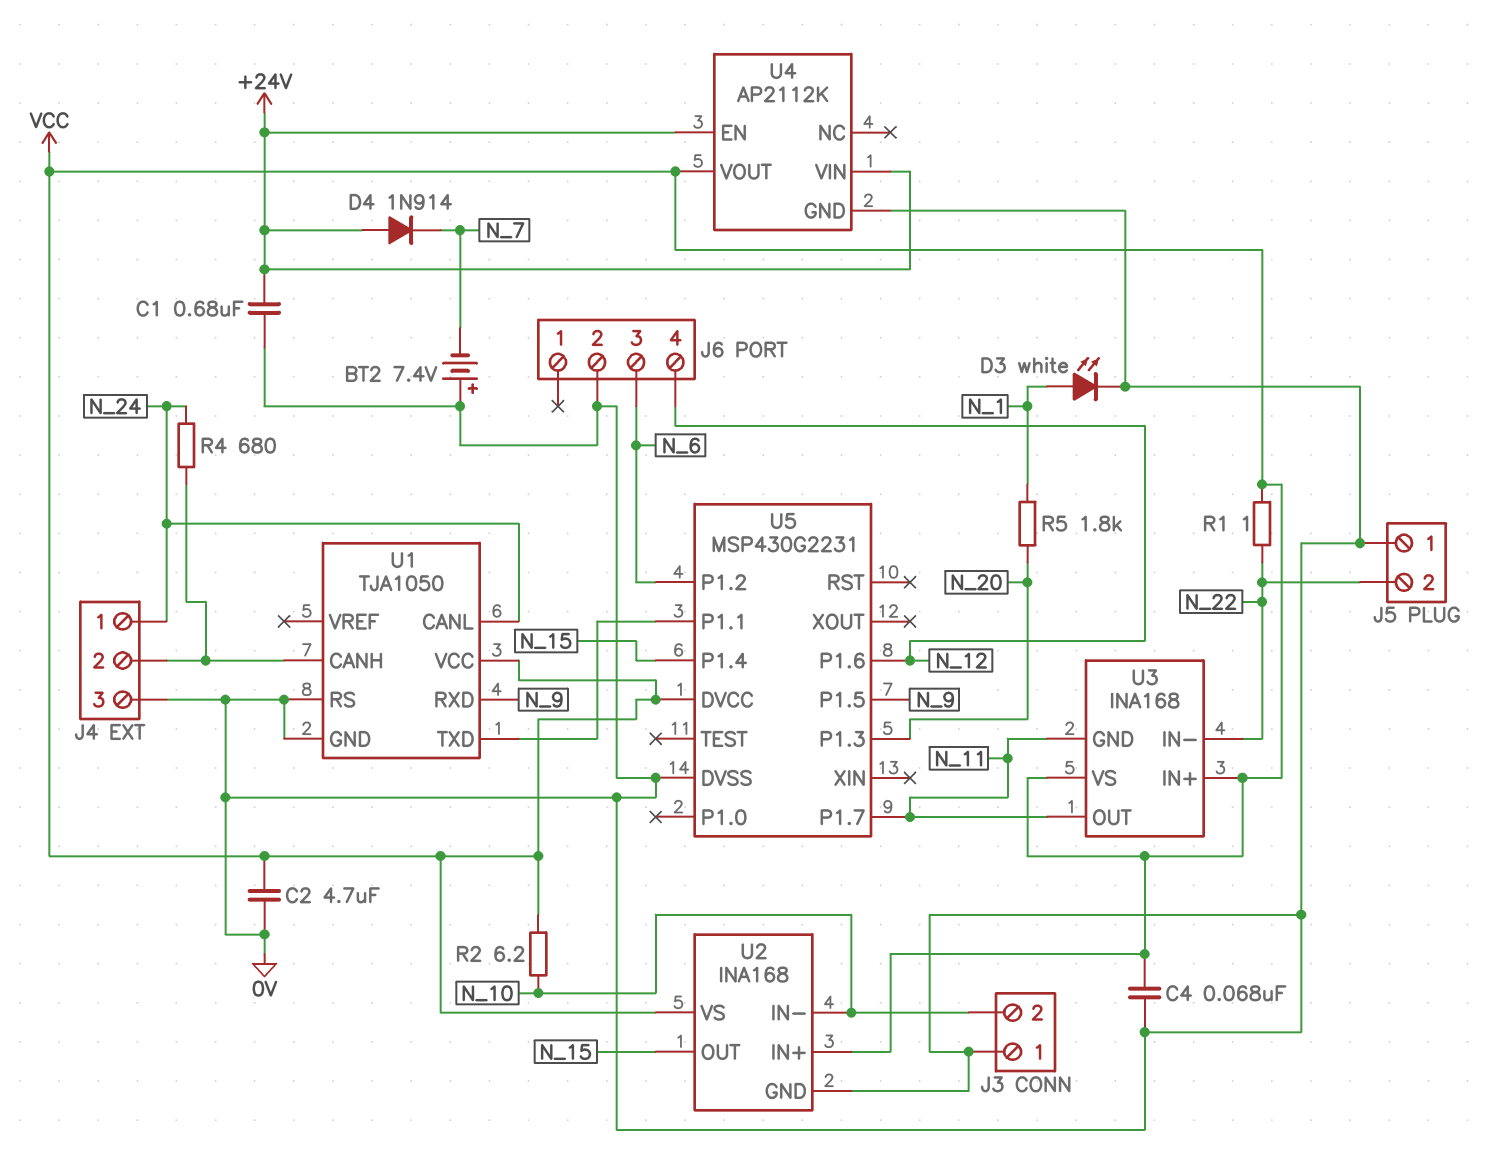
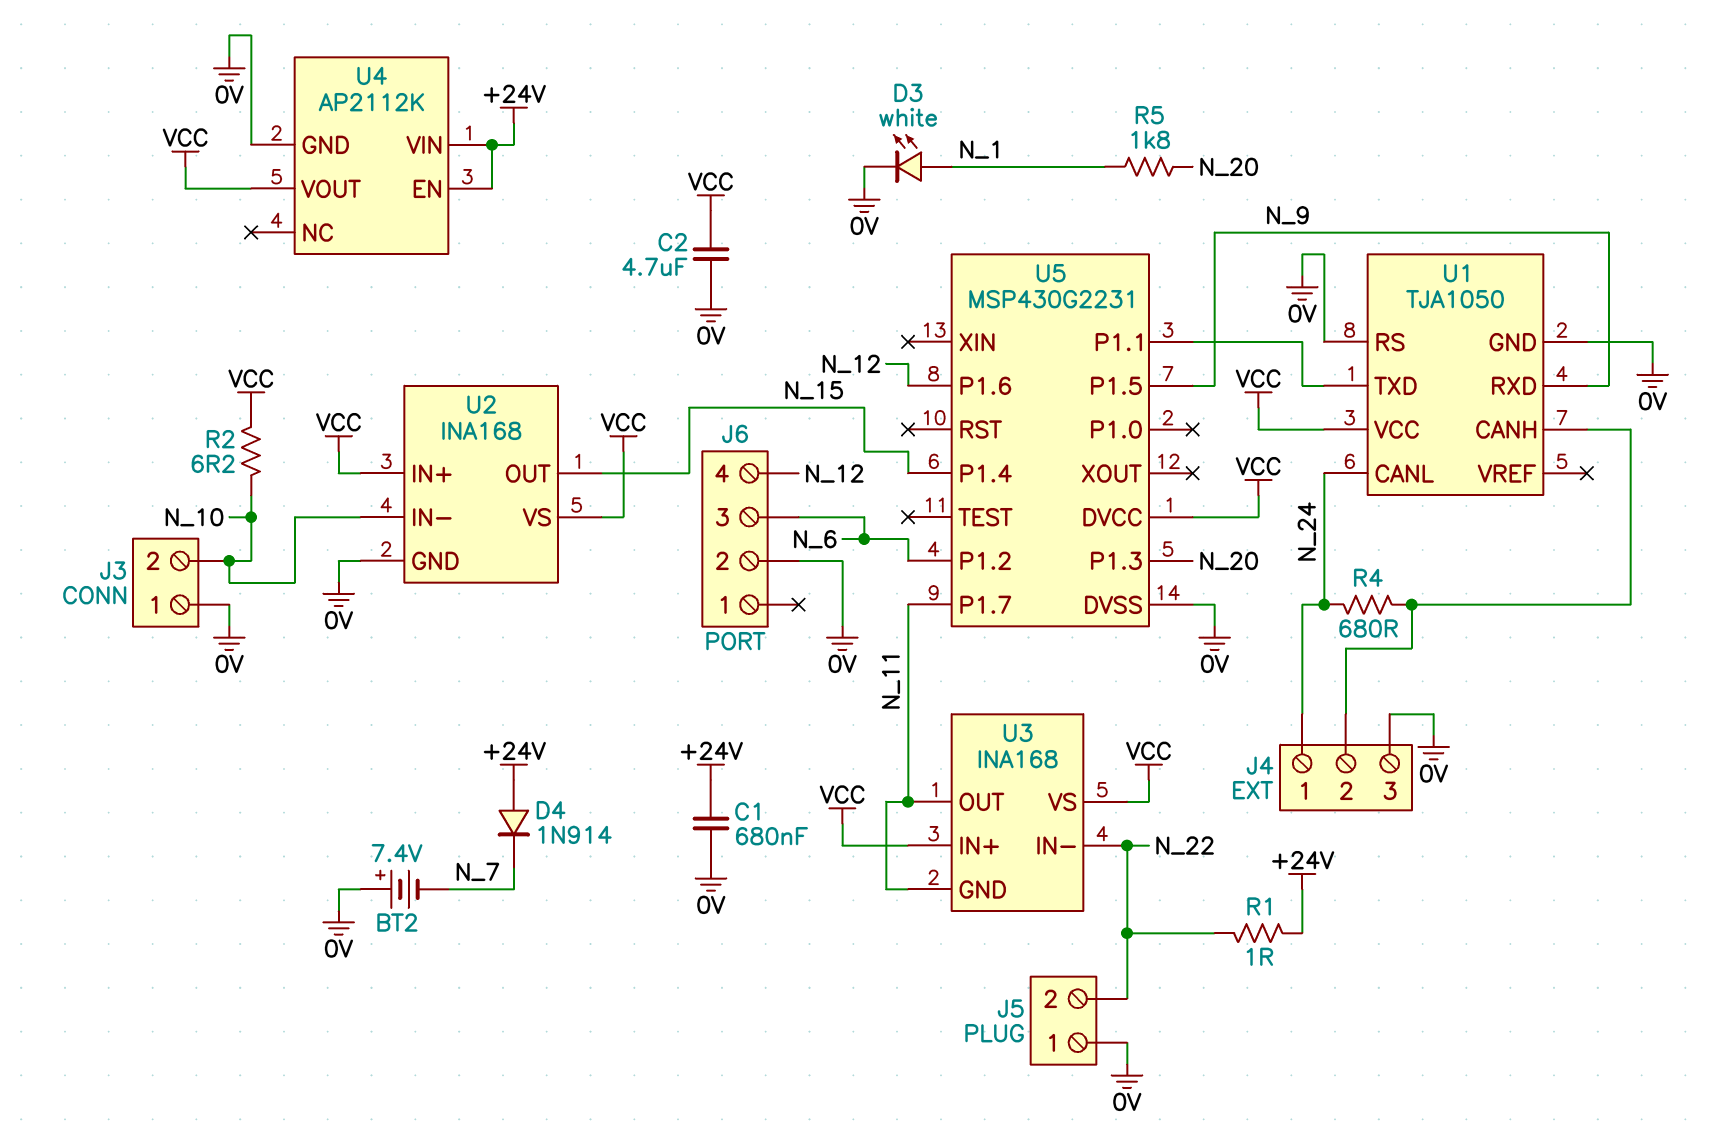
C4: 68nF (0V, VCC) -> none
R1: 1 (N_22, VCC) -> 1 (+24V, N_22)

